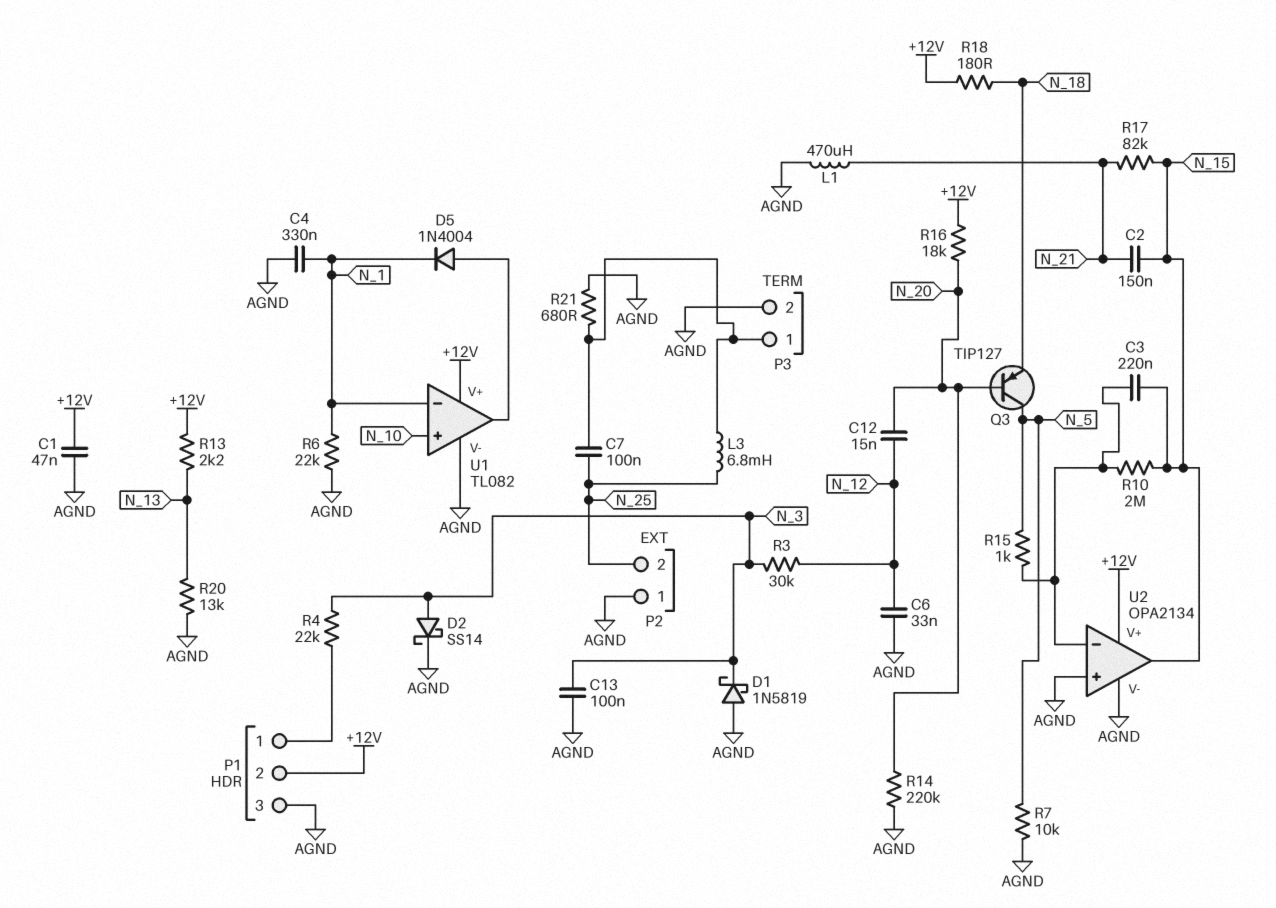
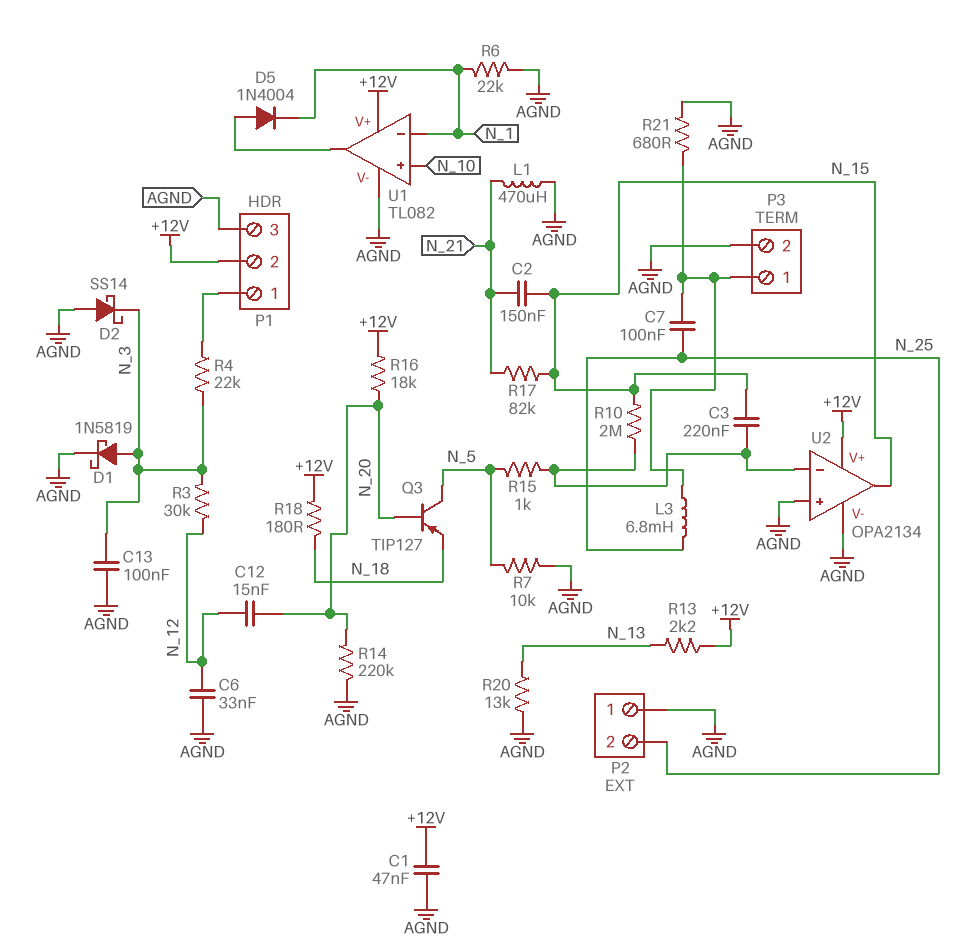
C4: 330nF (AGND, N_1) -> none
D1: schottky 1N5819 (A AGND, K N_3) -> schottky 1N5819 (A N_3, K AGND)
D2: schottky SS14 (A N_3, K AGND) -> schottky SS14 (A AGND, K N_3)

